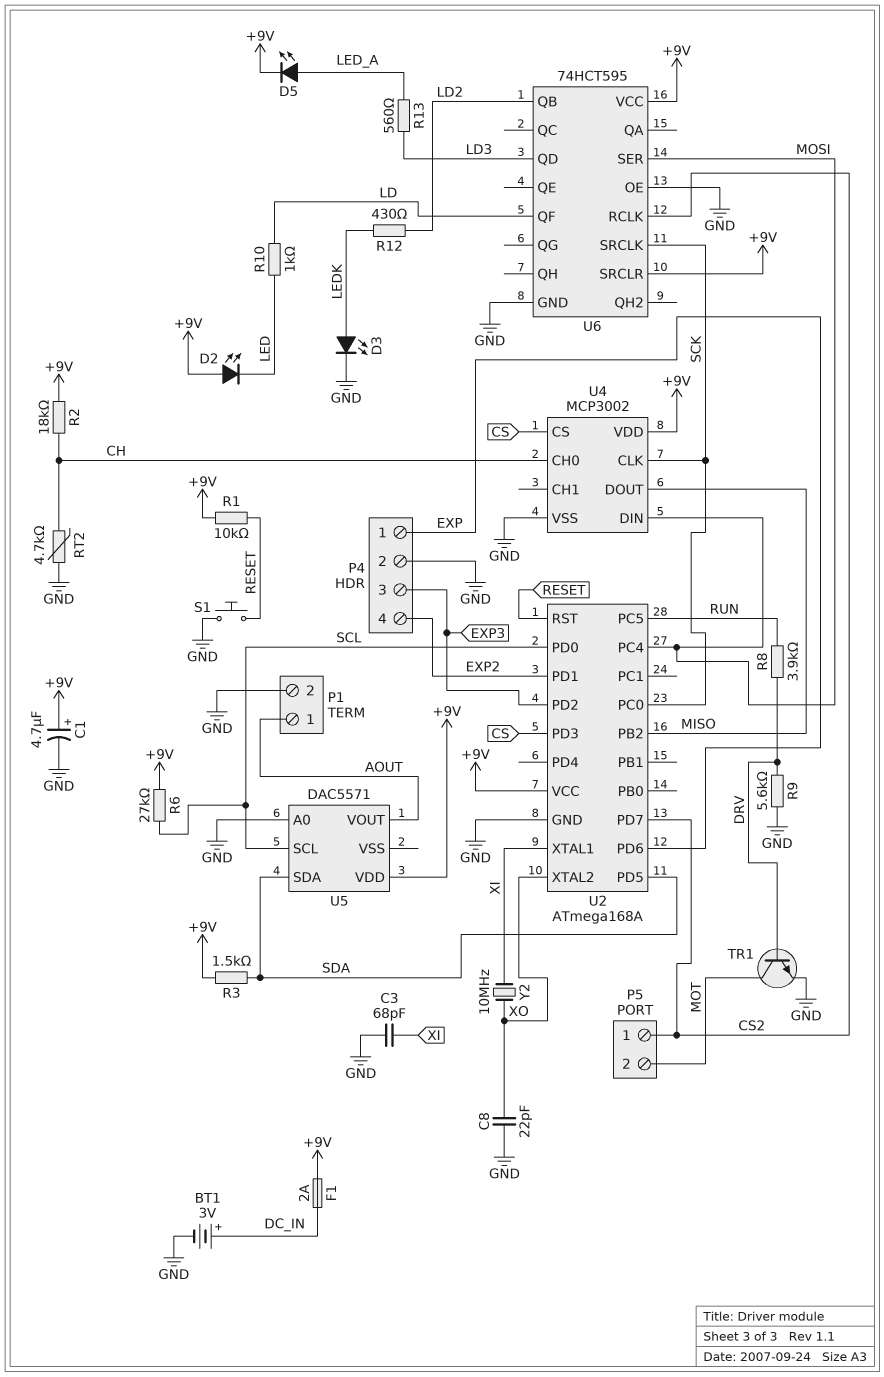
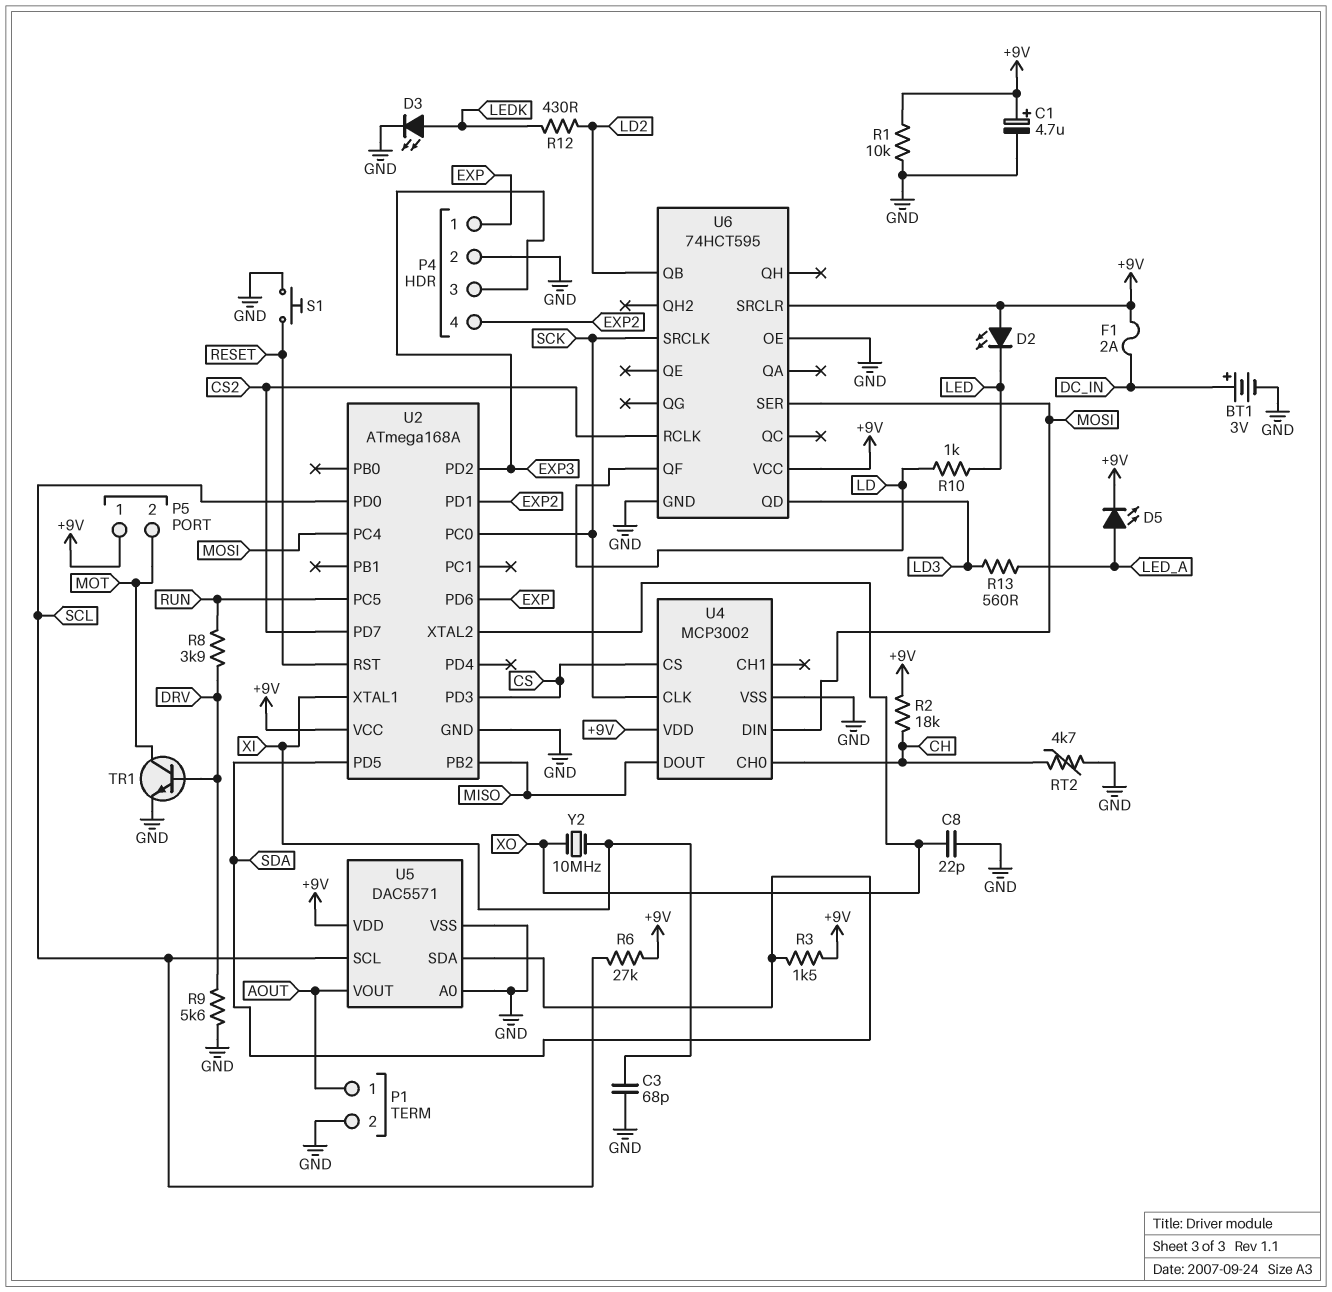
P5 pin 1: CS2 -> +9V
R1: 10k (+9V, RESET) -> 10k (+9V, GND)
U5 pin VSS: none -> GND

